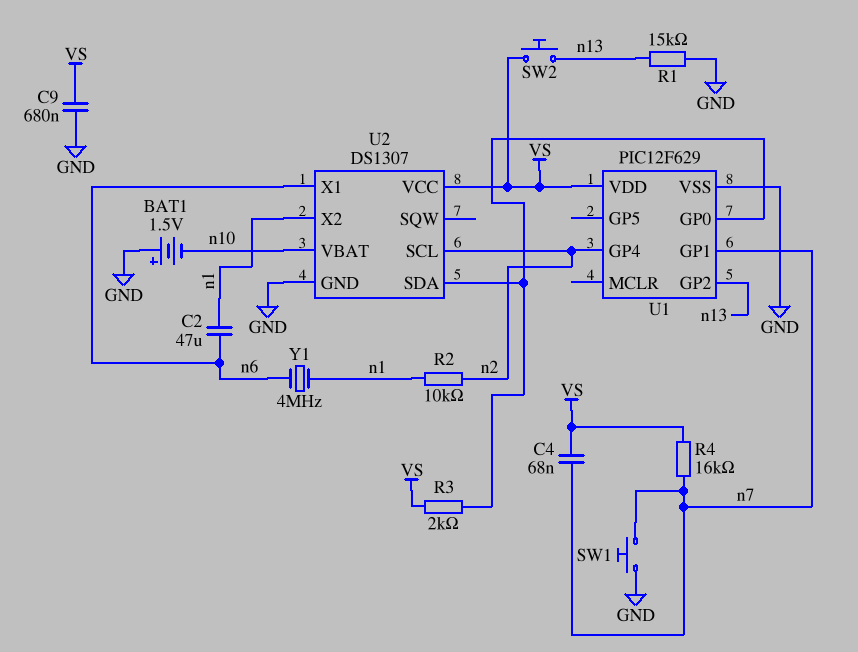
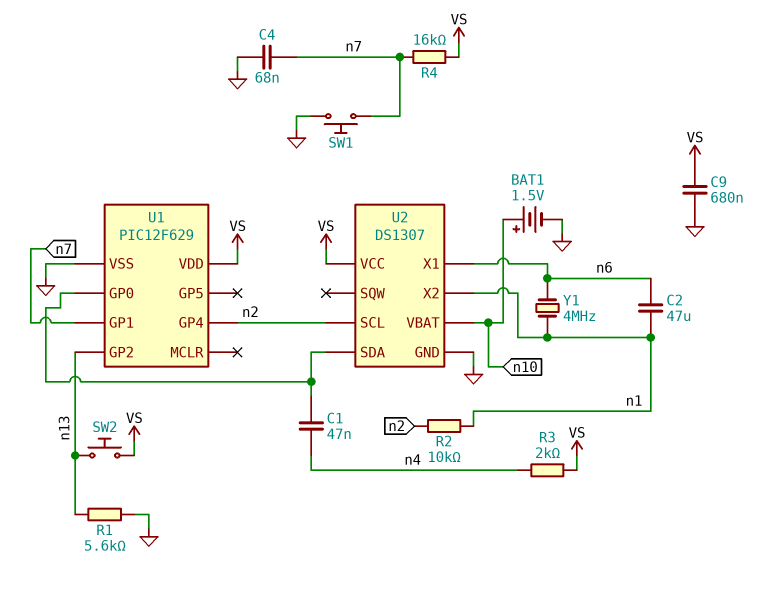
BAT1: 1.5V (plus GND, minus n10) -> 1.5V (plus n10, minus GND)
C1: none -> 47nF (U1/GP0, n4)
C4: 68nF (VS, n7) -> 68nF (GND, n7)
R1: 15k (GND, n13) -> 5.6k (GND, n13)
R3: 2k (U1/GP0, VS) -> 2k (VS, n4)

